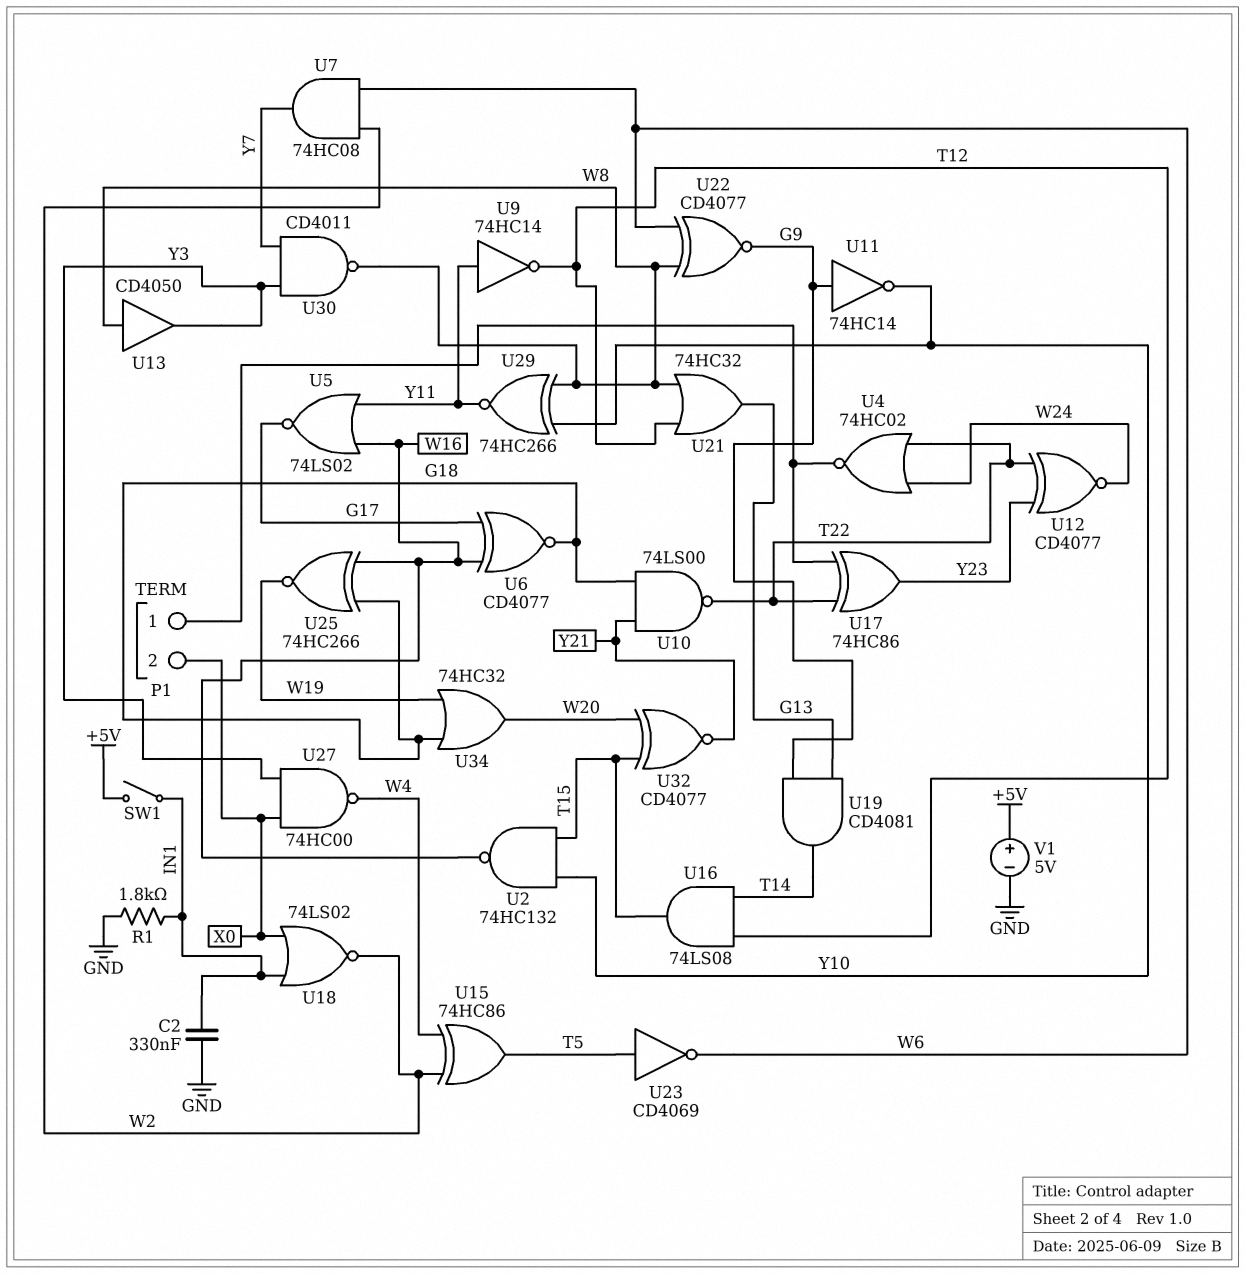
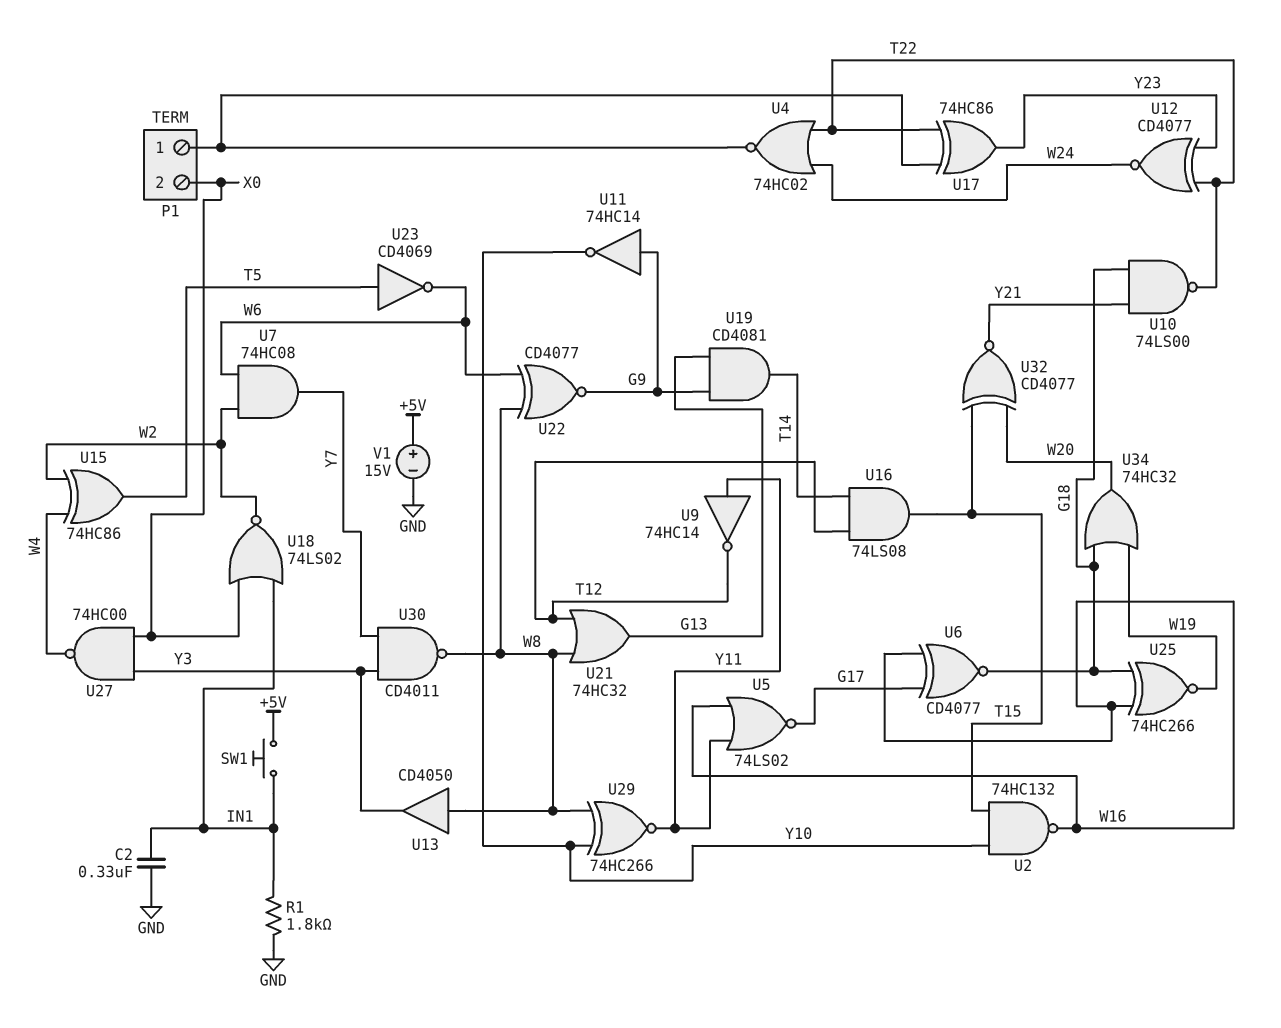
SW1: switch (+5V, IN1) -> button (+5V, IN1)
V1: 5V (plus +5V, minus GND) -> 15V (plus +5V, minus GND)

